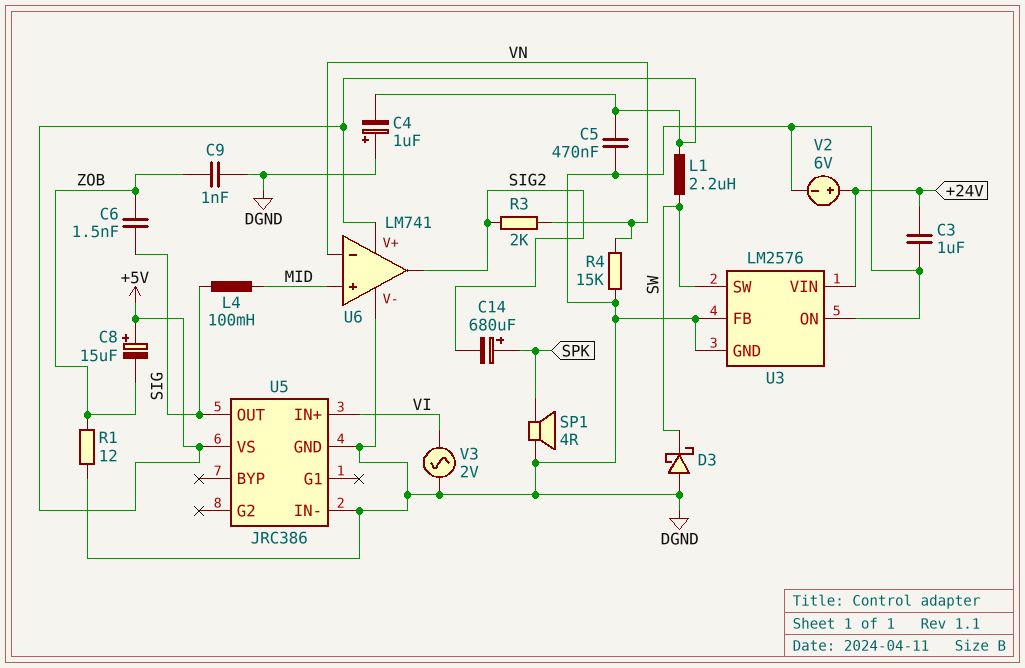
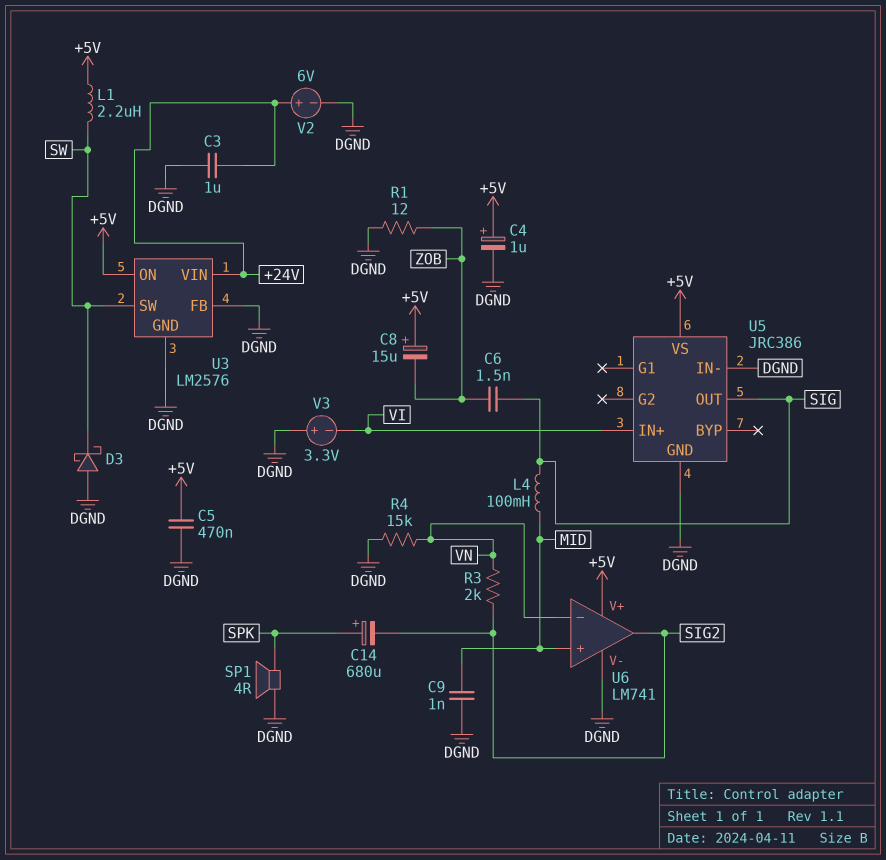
C4: 1uF (plus DGND, minus +5V) -> 1uF (plus +5V, minus DGND)
C9: 1nF (DGND, ZOB) -> 1nF (DGND, MID)
U3 pin ON: DGND -> +5V
V3: AC 2V (DGND, VI) -> 3.3V (plus DGND, minus VI)

